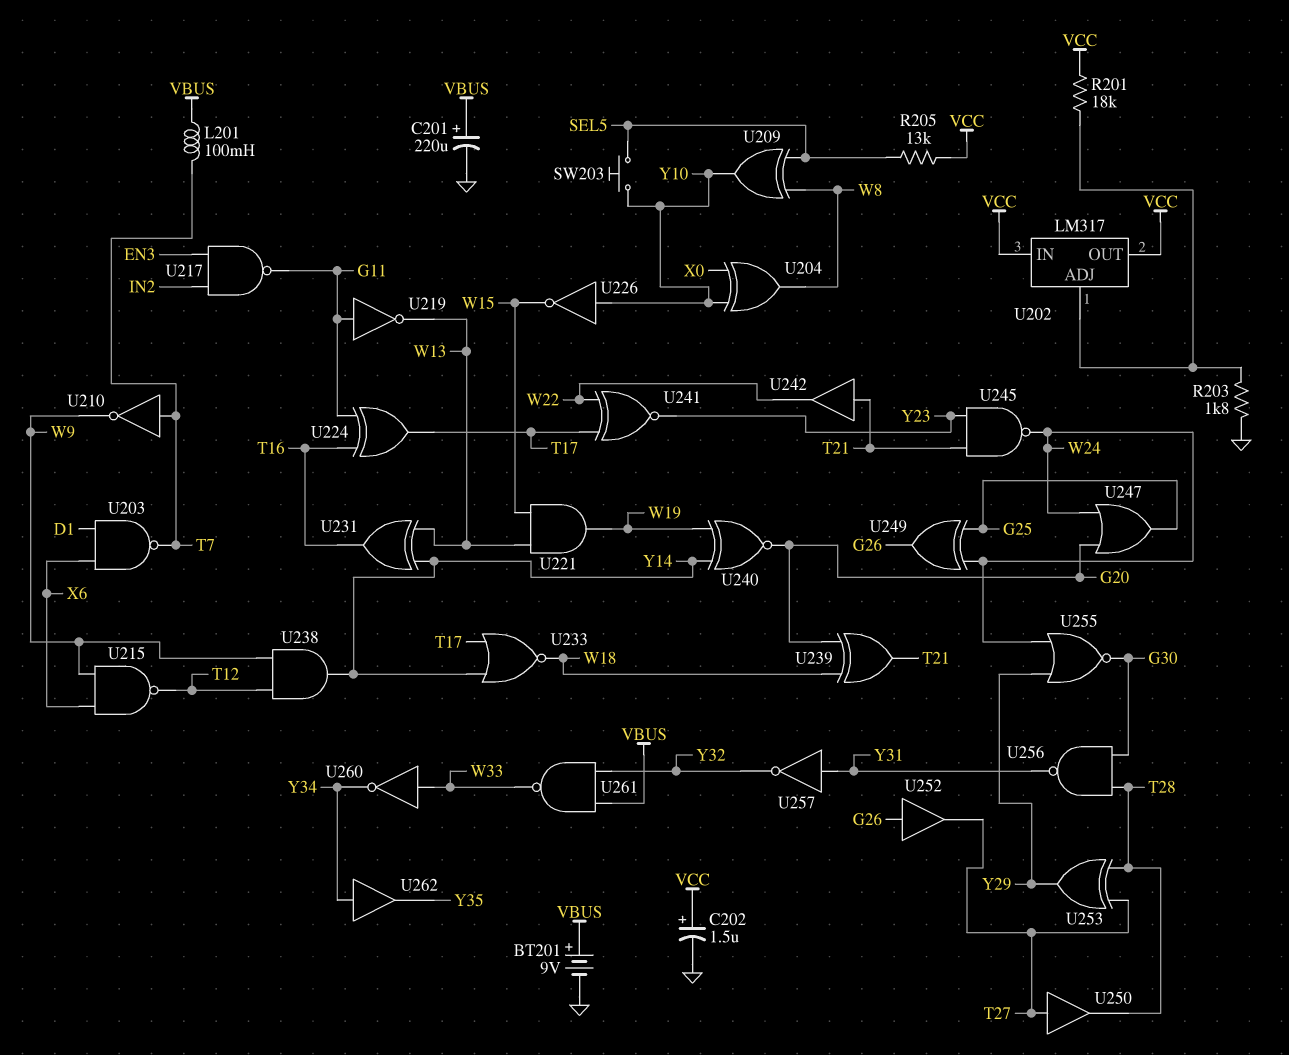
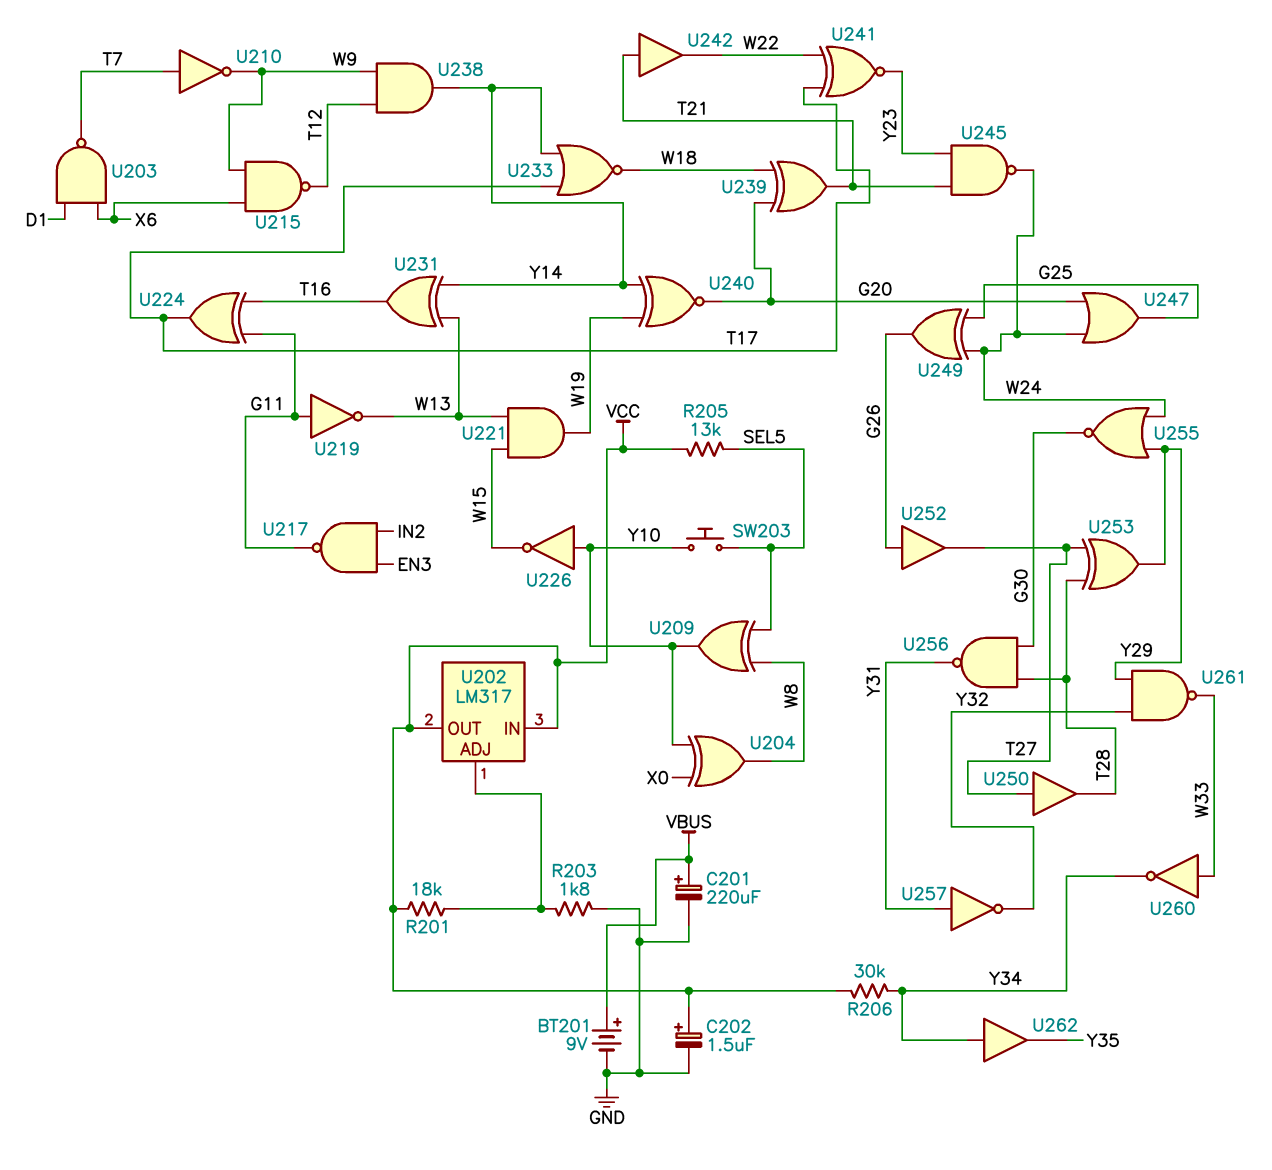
L201: 100mH (T7, VBUS) -> none
R206: none -> 30k (VCC, Y34)
U261: NAND (in VBUS, in Y32, out W33) -> NAND (in Y29, in Y32, out W33)

